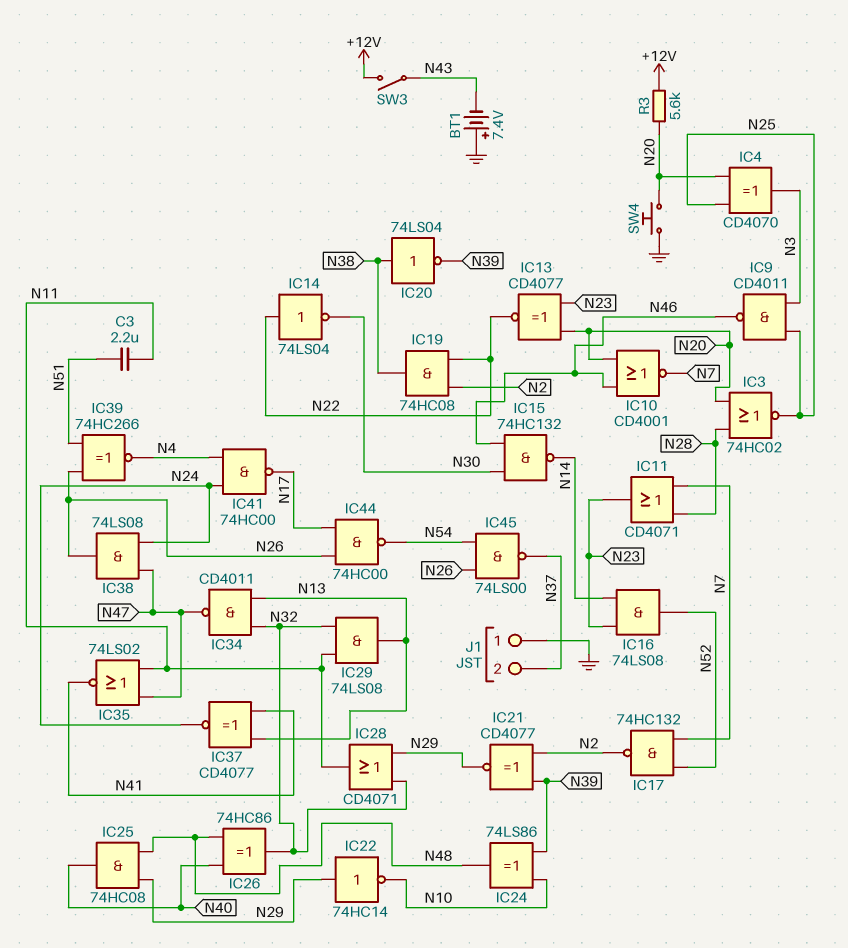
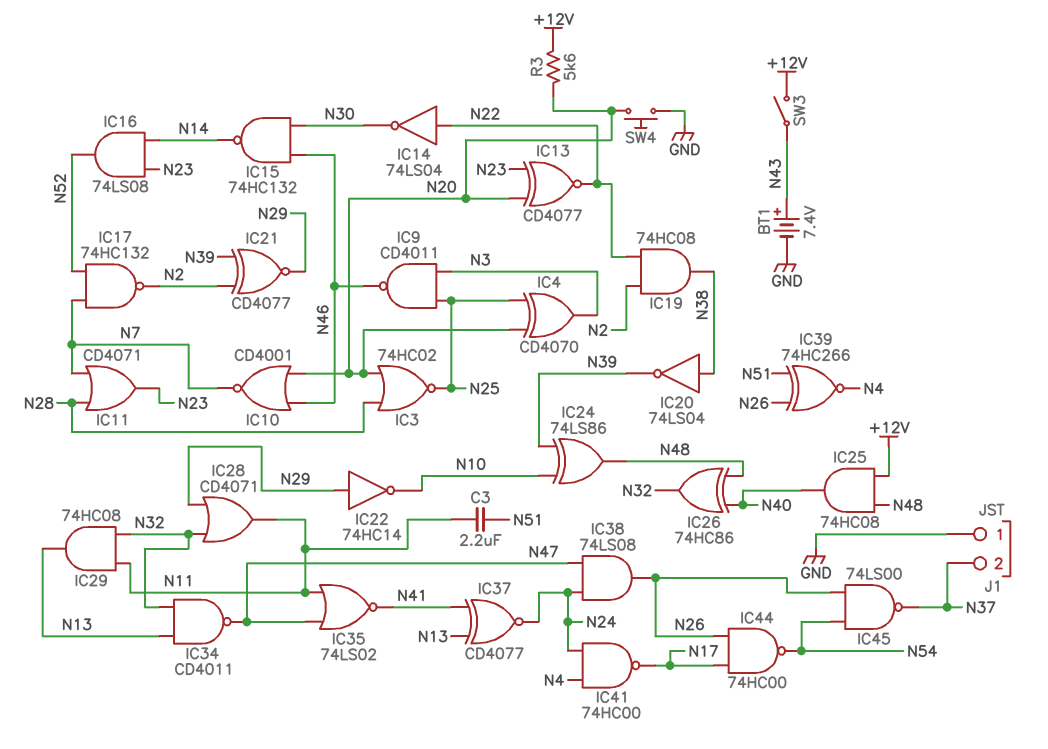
BT1: 7.4V (plus GND, minus N43) -> 7.4V (plus N43, minus GND)
IC25: AND 74HC08 (in N29, in N48, out N40) -> AND 74HC08 (in +12V, in N48, out N40)
IC29: AND 74LS08 (in N11, in N32, out N13) -> AND 74HC08 (in N11, in N32, out N13)

